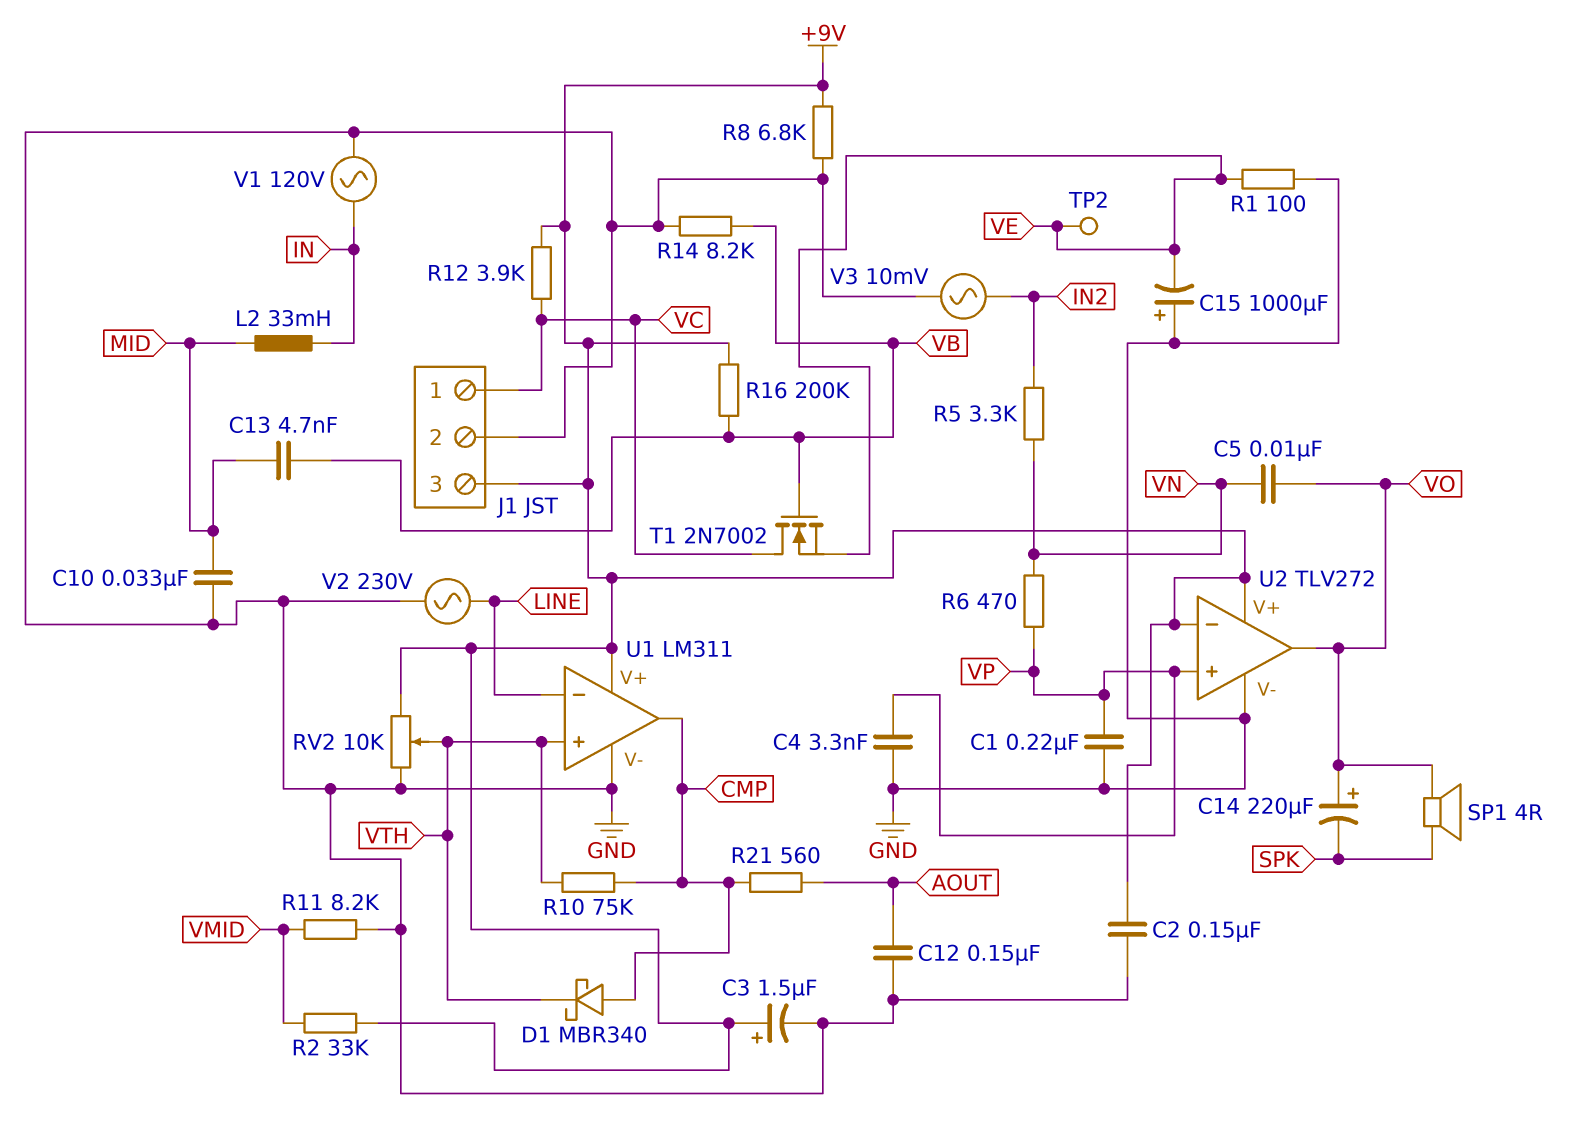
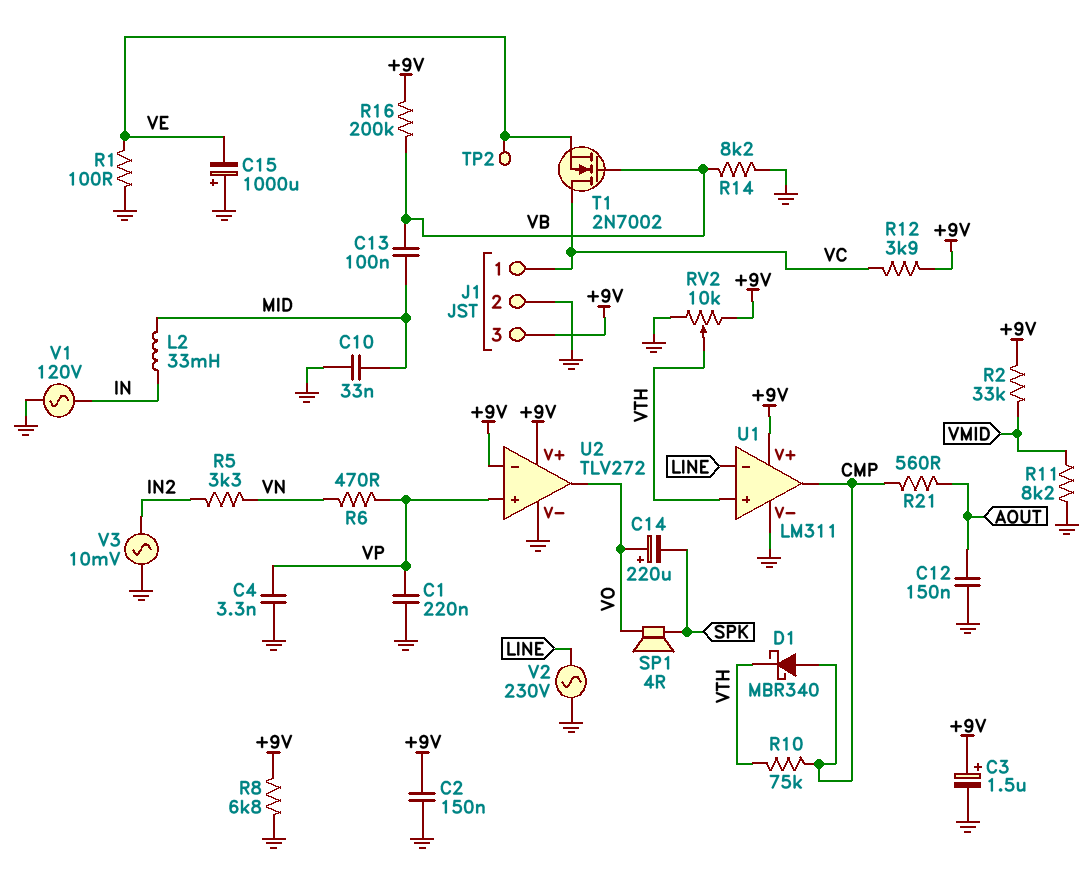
C5: 10nF (VN, VO) -> none
C13: 4.7nF (MID, VB) -> 100nF (MID, VB)

